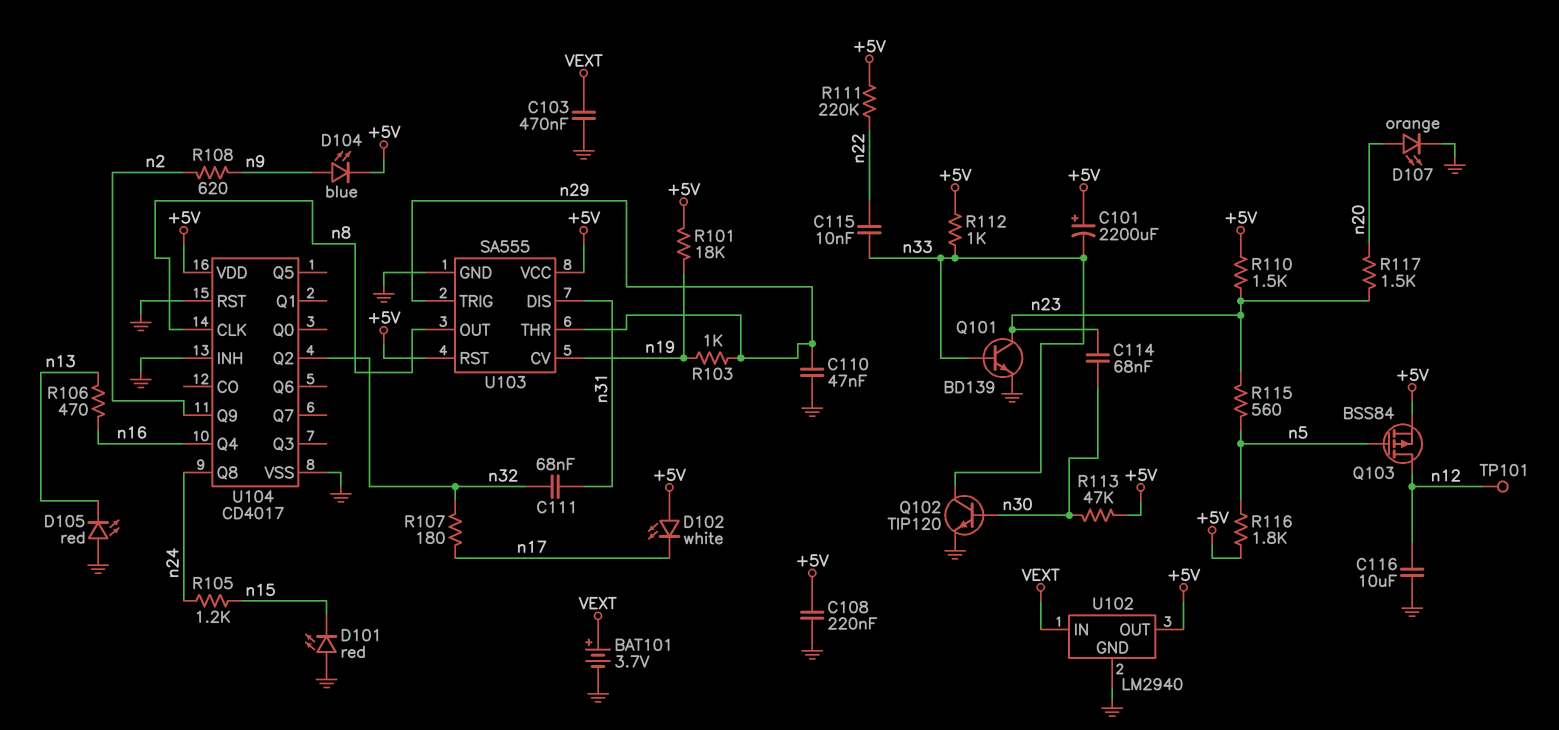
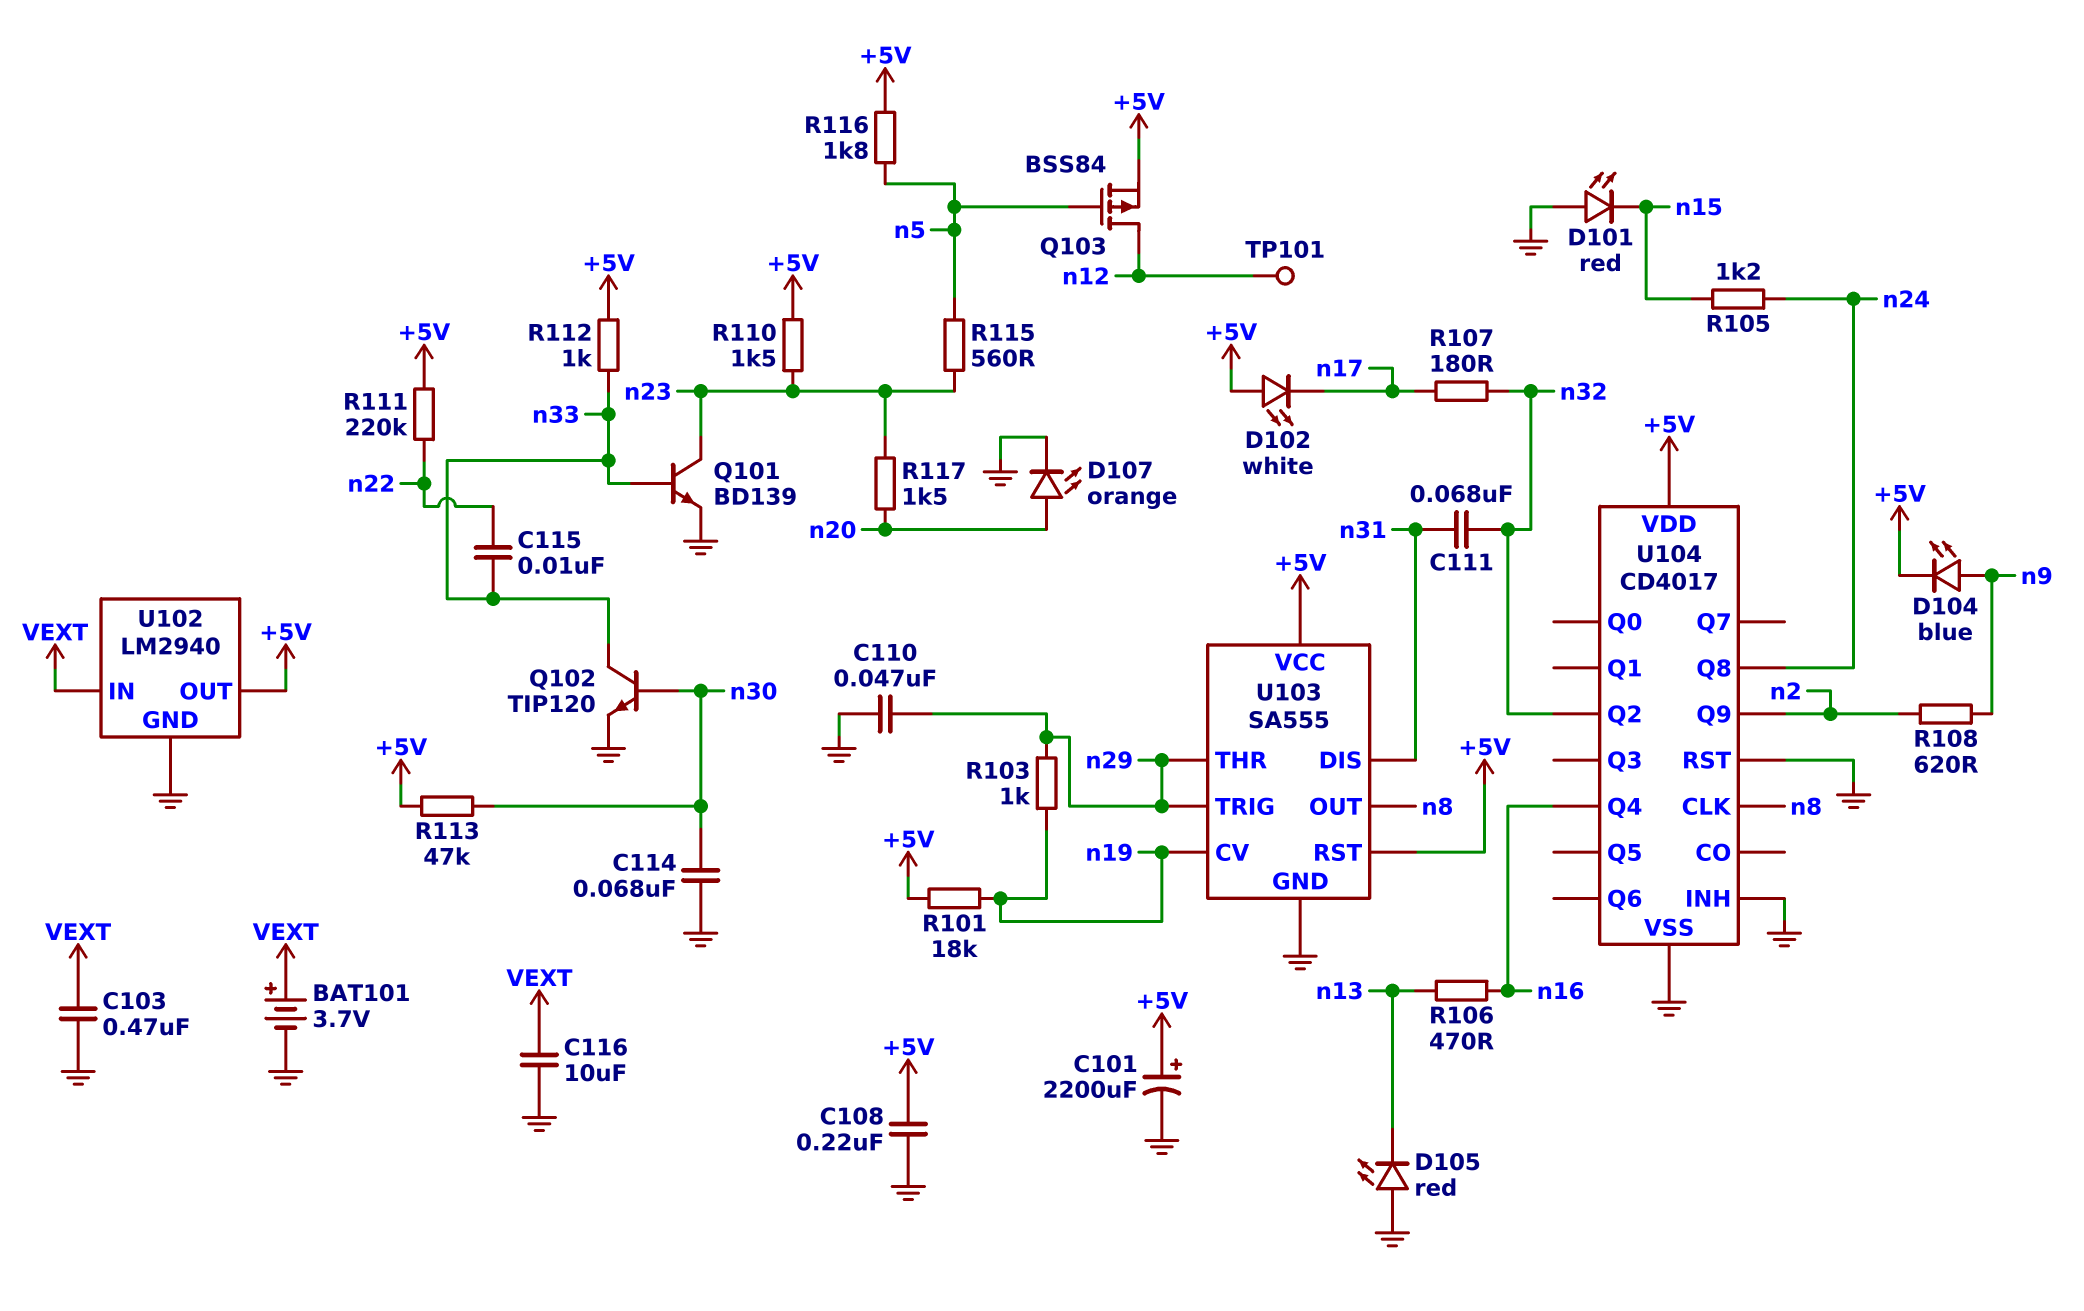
C101: 2200uF (plus +5V, minus n33) -> 2200uF (plus +5V, minus GND)
C114: 68nF (n23, n30) -> 68nF (GND, n30)
C116: 10uF (GND, n12) -> 10uF (GND, VEXT)

